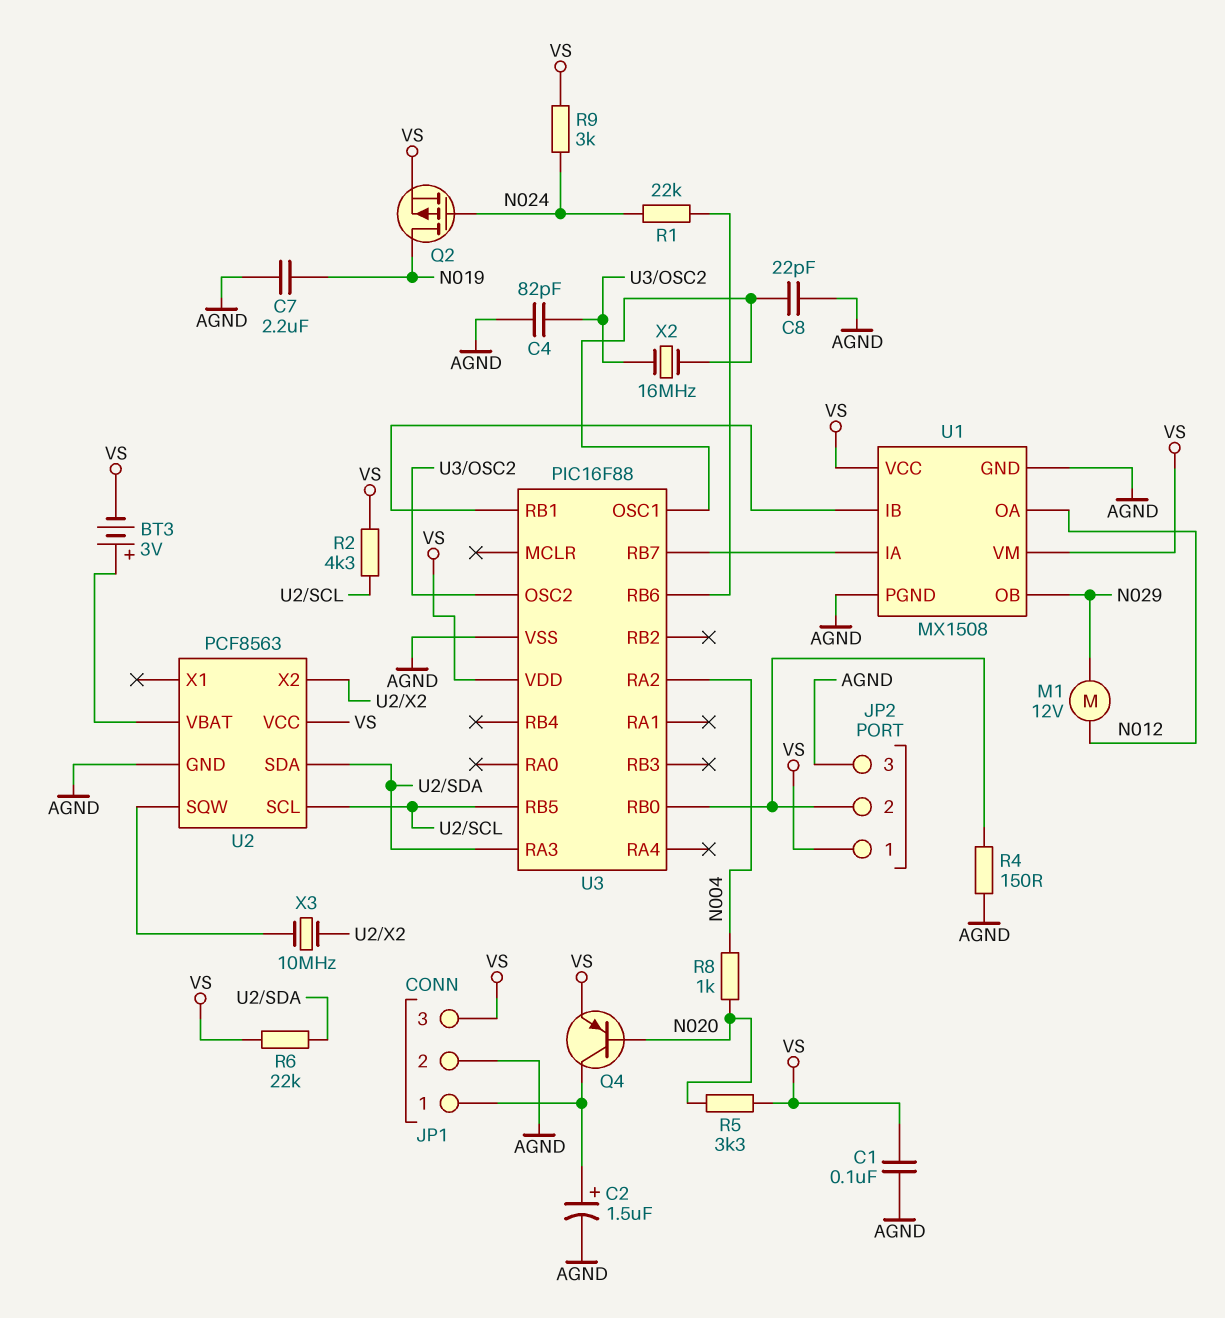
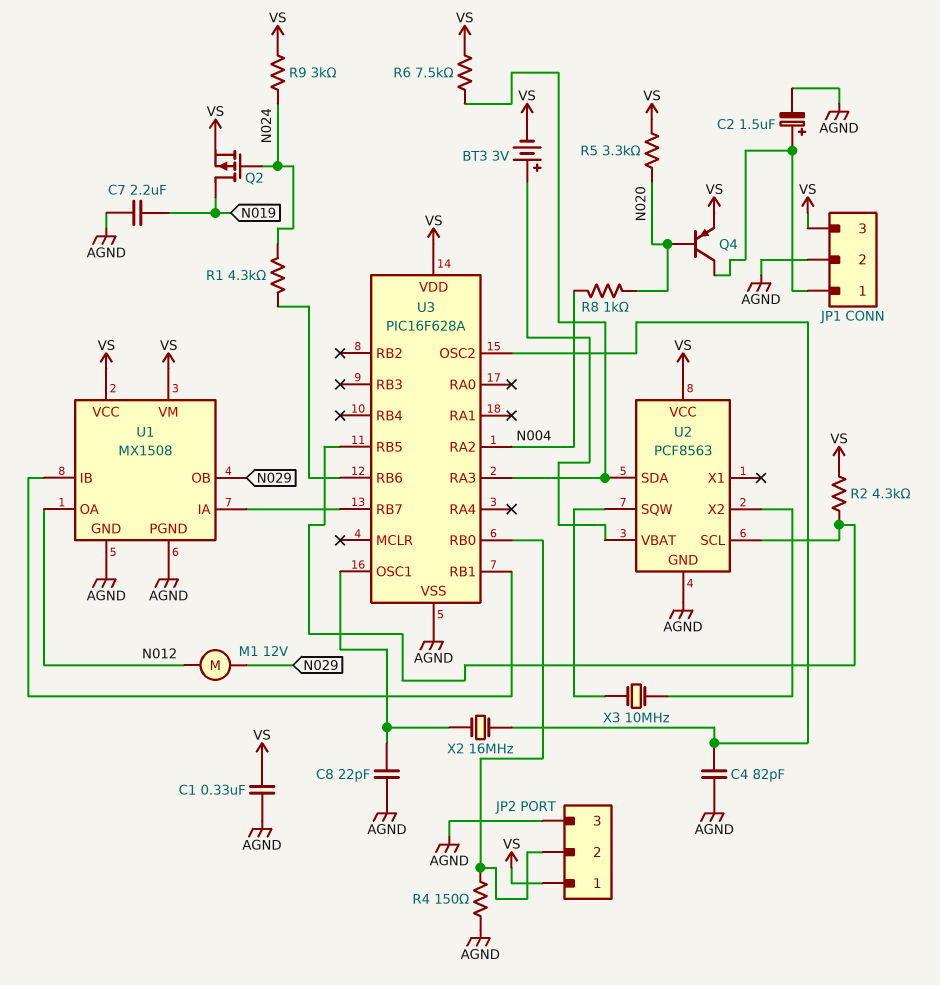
C1: 100nF (AGND, VS) -> 330nF (AGND, VS)
R1: 22k (N024, U3/RB6) -> 4.3k (N024, U3/RB6)
R6: 22k (U2/SDA, VS) -> 7.5k (U2/SDA, VS)
U3: PIC16F88 -> PIC16F628A

